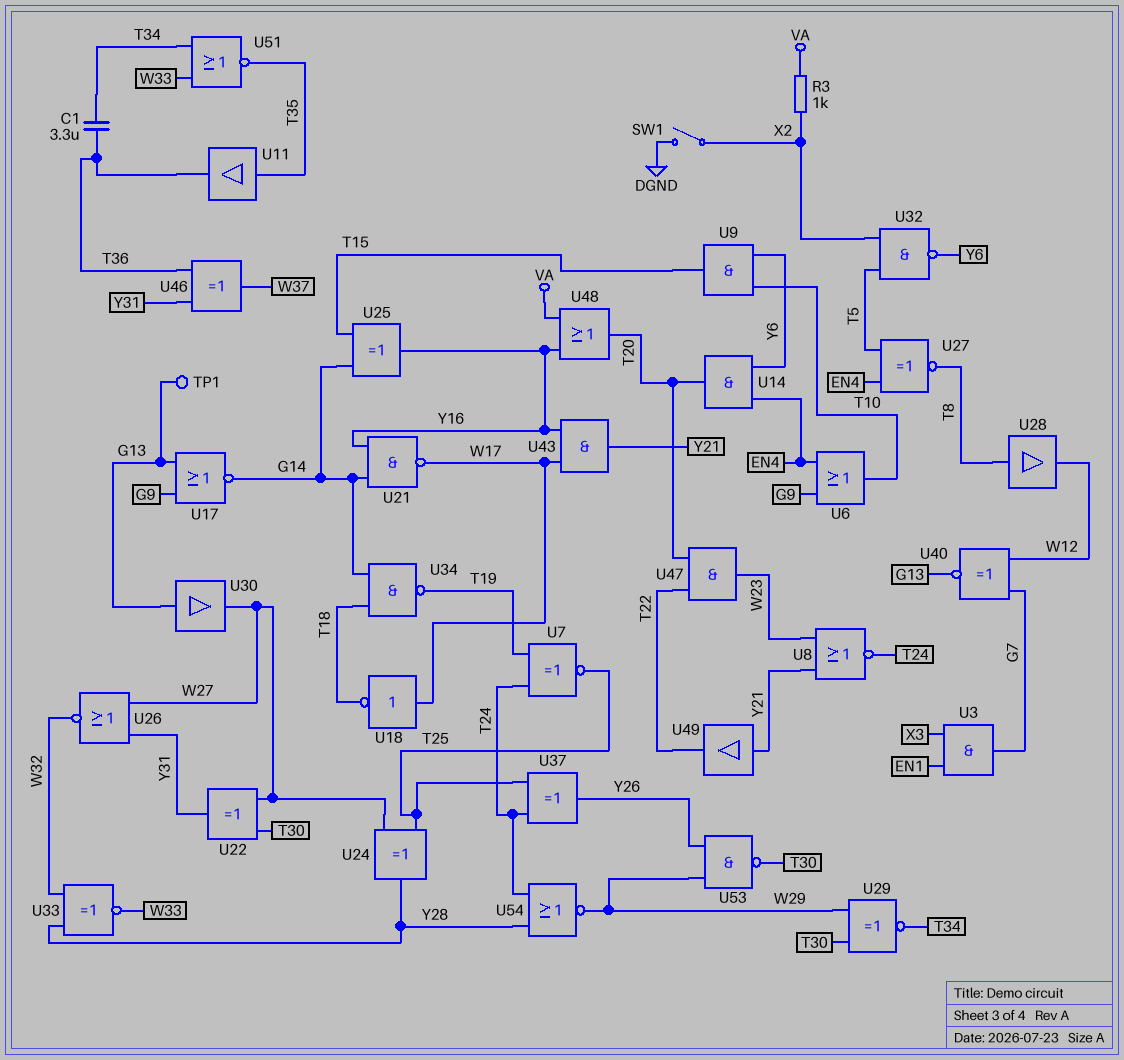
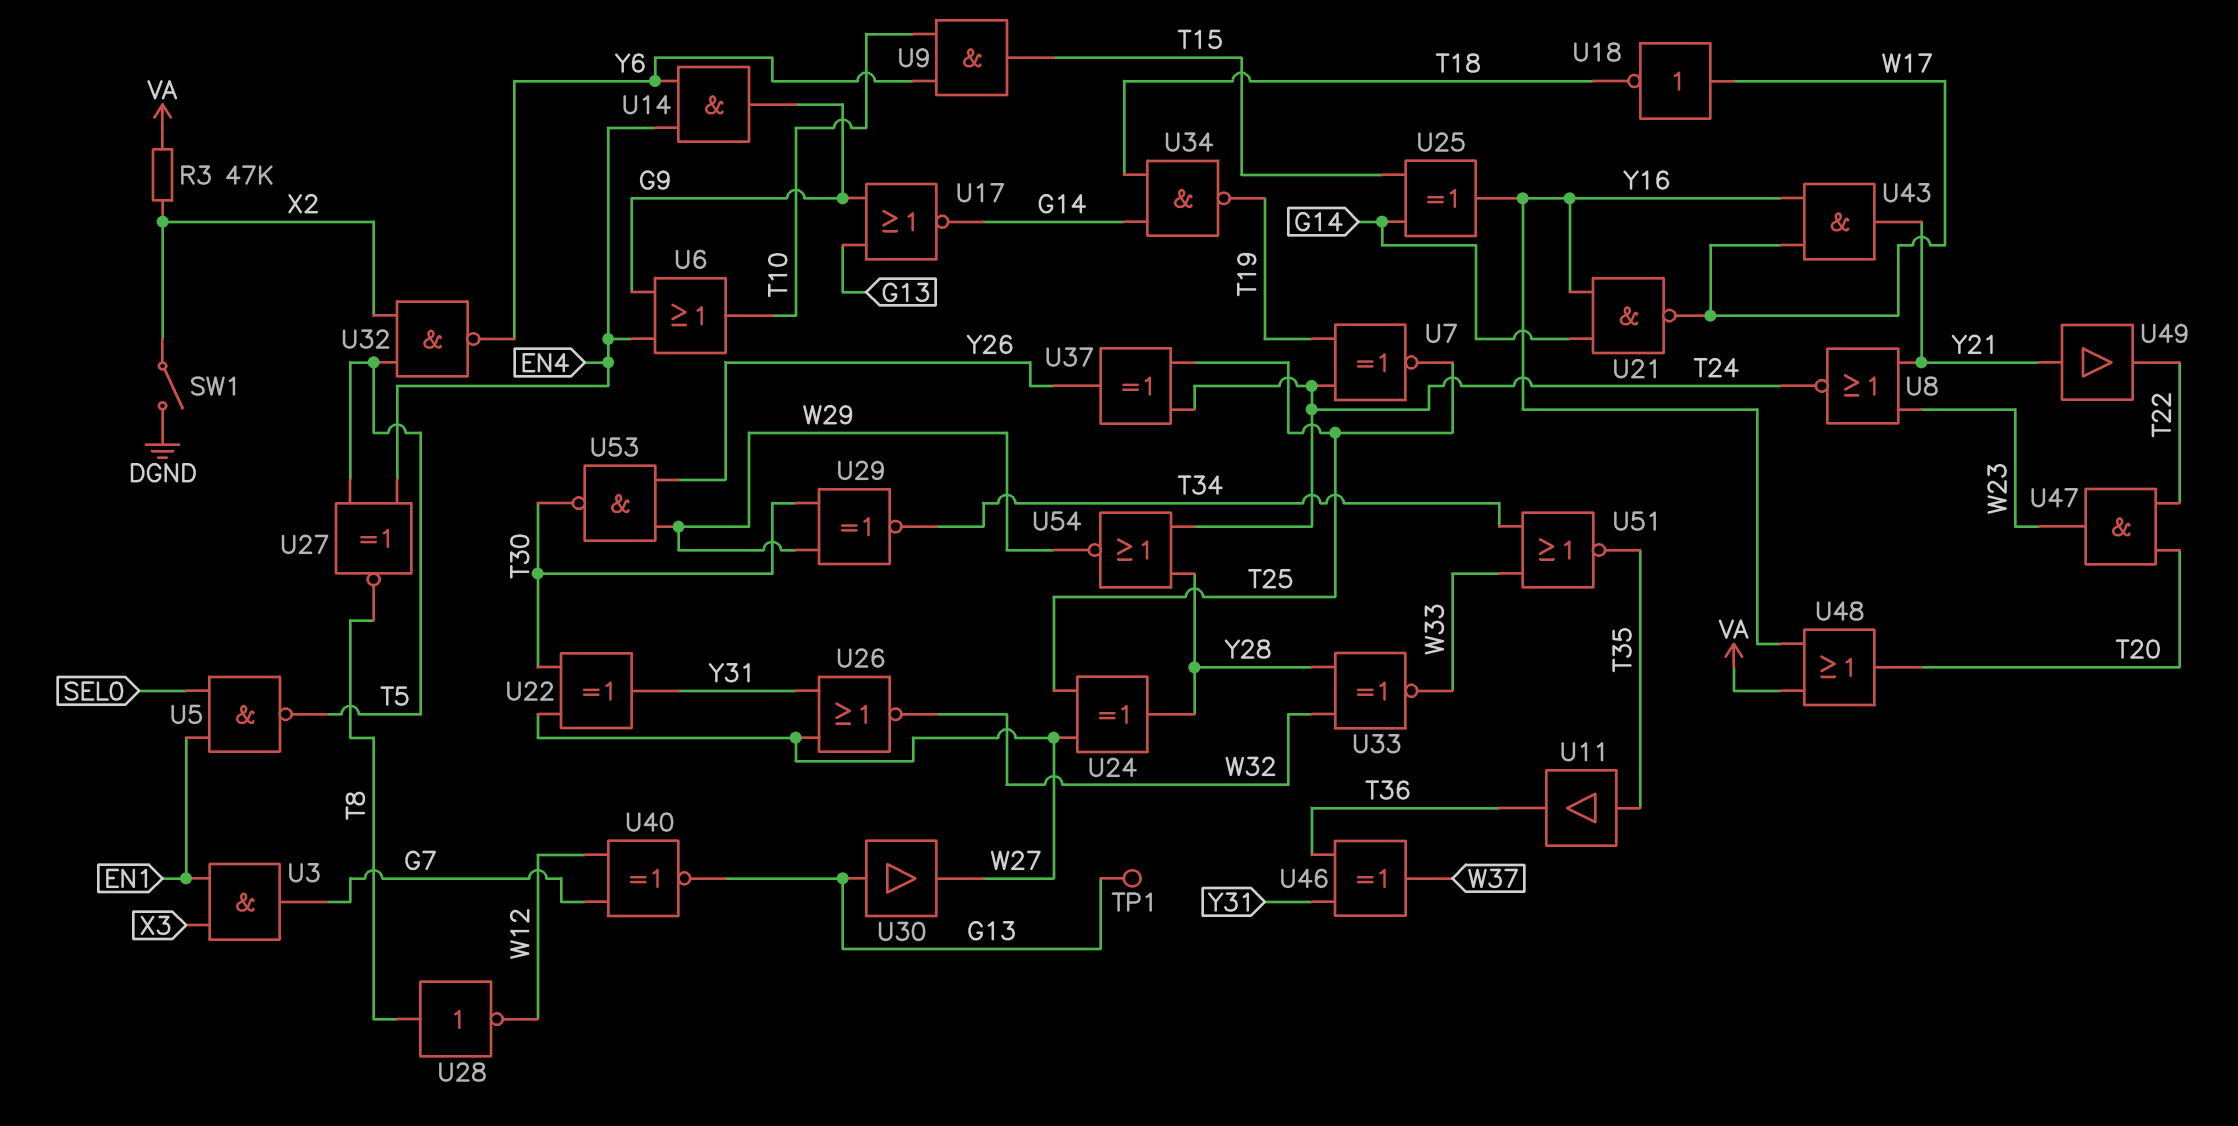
C1: 3.3uF (T34, T36) -> none
R3: 1k (VA, X2) -> 47k (VA, X2)
U5: none -> NAND (in EN1, in SEL0, out T5)
U14: AND (in EN4, in Y6, out T20) -> AND (in EN4, in Y6, out G9)
U28: buffer (in T8, out W12) -> NOT (in T8, out W12)

